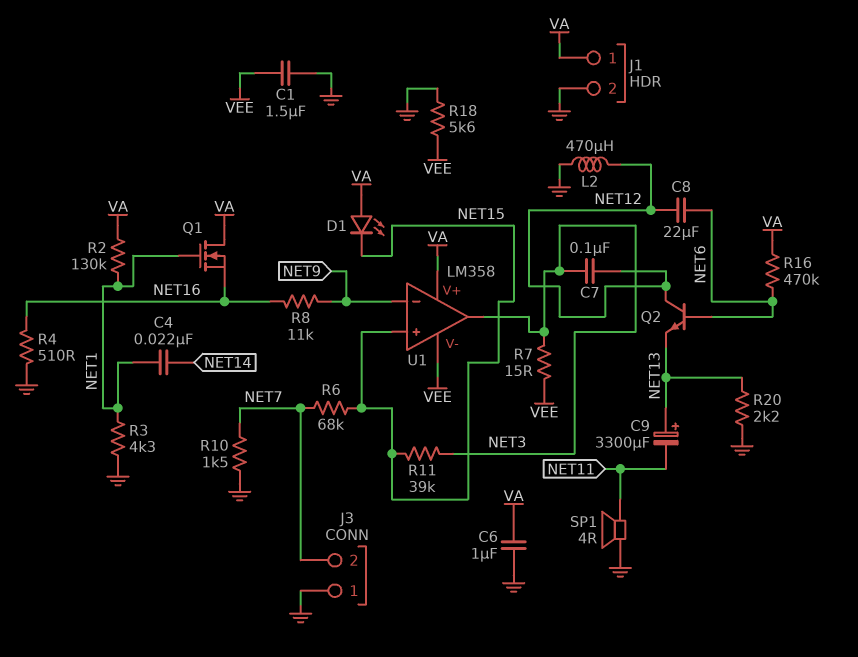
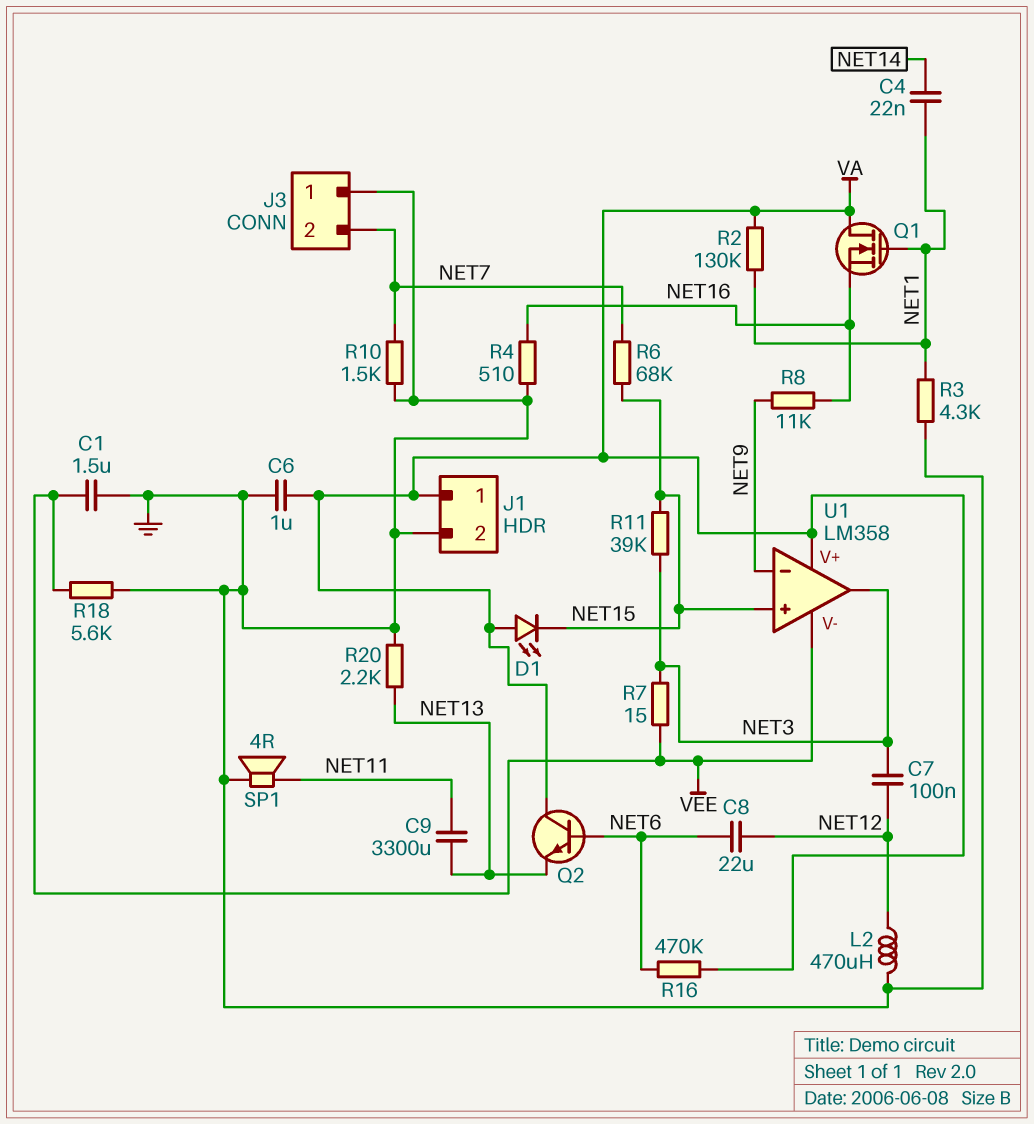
C9: 3300uF (plus NET13, minus NET11) -> 3300uF (NET11, NET13)
Q2: NPN (B NET6, C NET12, E NET13) -> NPN (B NET6, C VA, E NET13)

